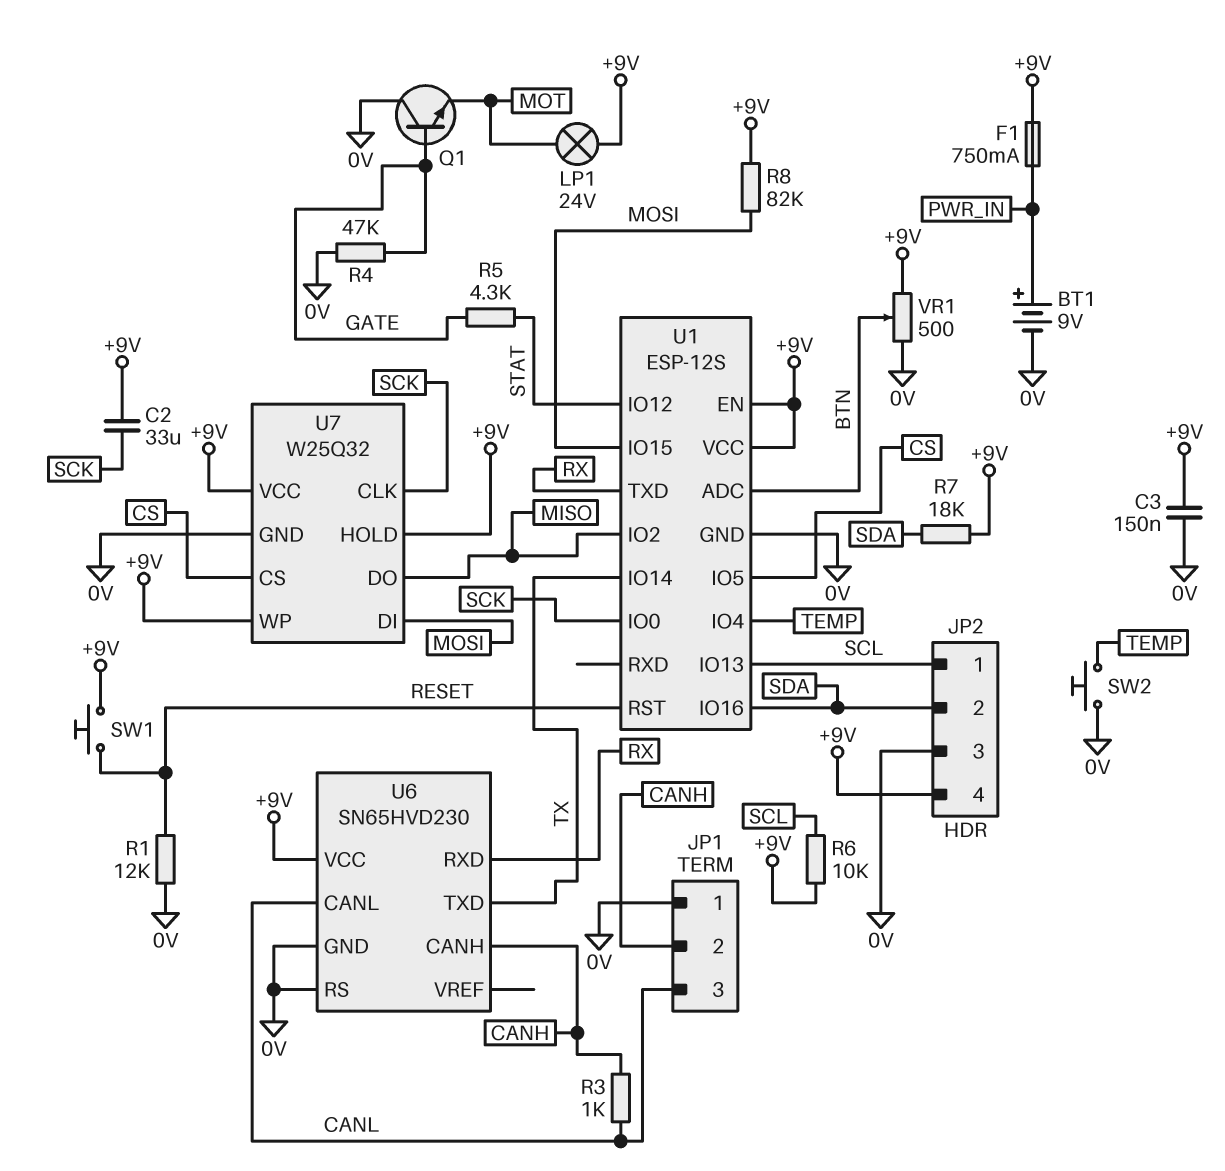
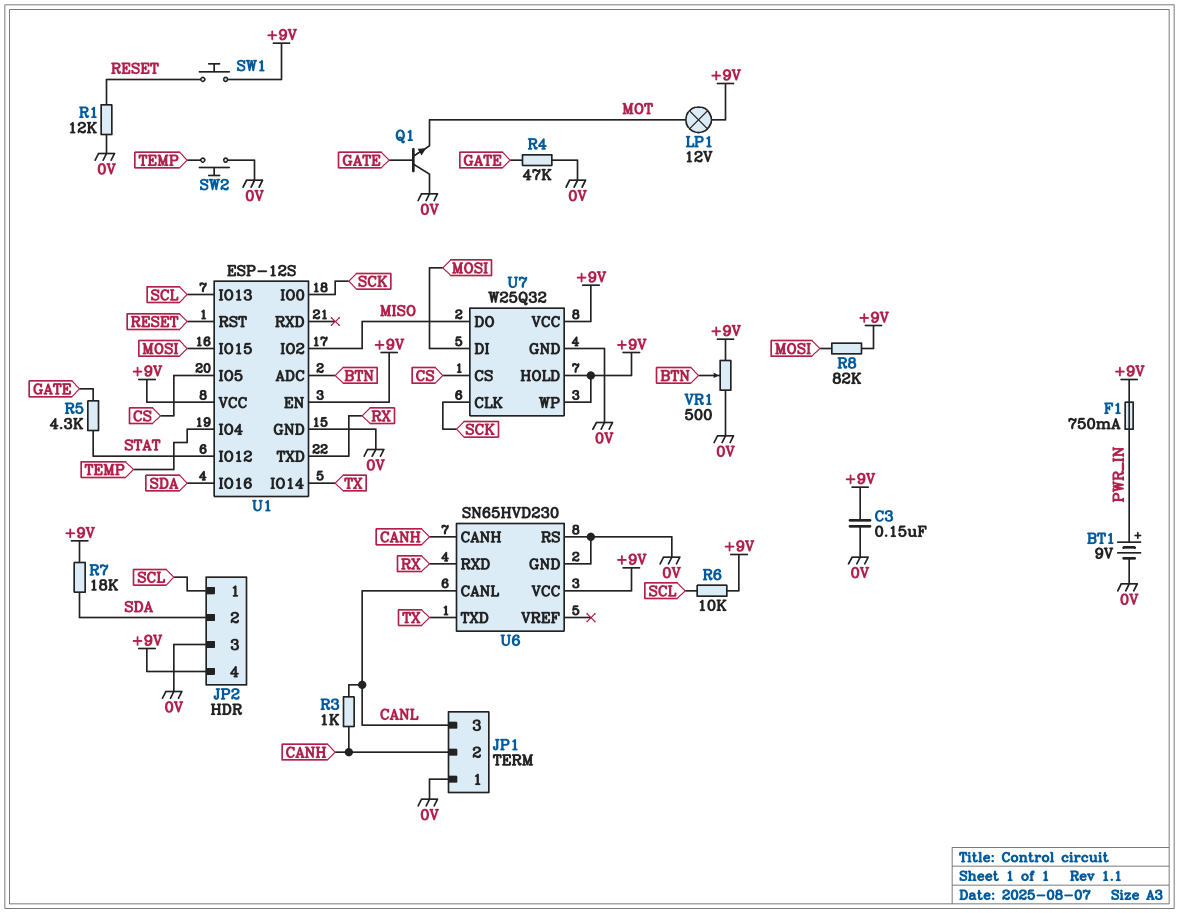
C2: 33uF (+9V, SCK) -> none
LP1: lamp 24V (+9V, MOT) -> lamp 12V (+9V, MOT)

